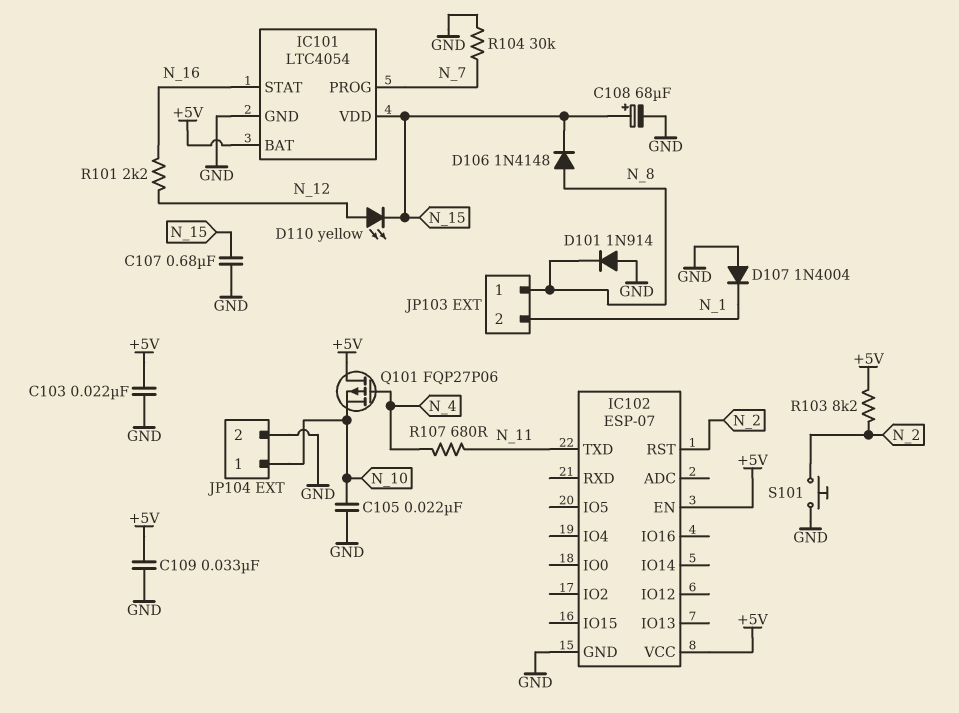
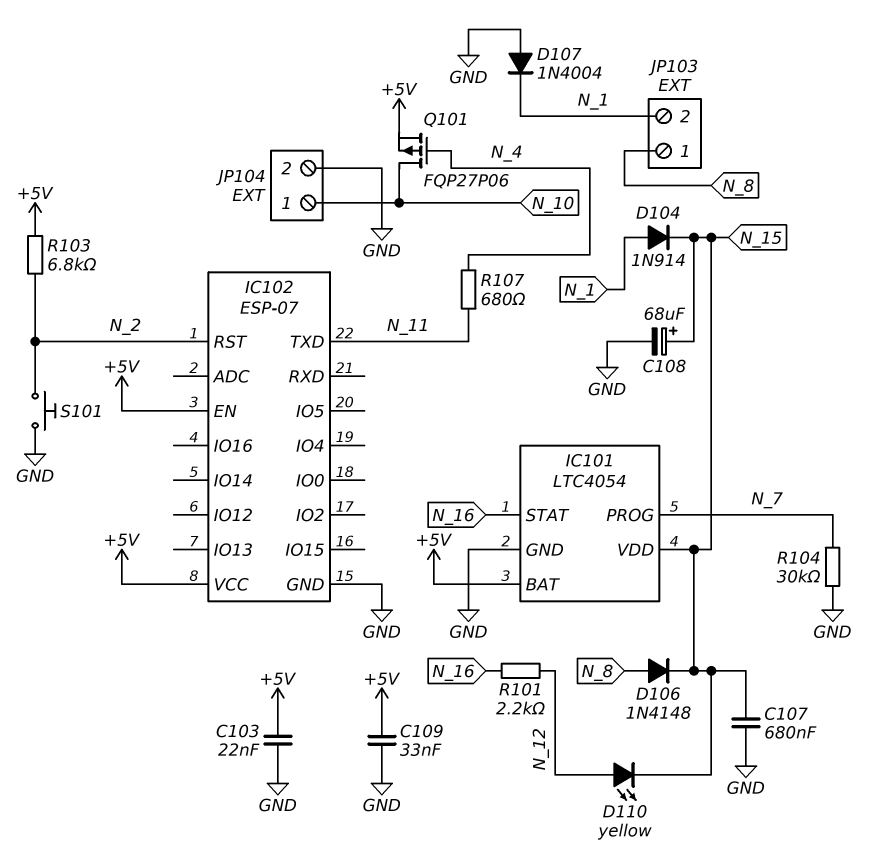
C105: 22nF (GND, N_10) -> none
D101: diode 1N914 (A GND, K N_8) -> none
D104: none -> diode 1N914 (A N_1, K N_15)
Q101: PMOS FQP27P06 (G N_4, D +5V, S N_10) -> PMOS FQP27P06 (G N_4, D N_10, S +5V)
R103: 8.2k (+5V, N_2) -> 6.8k (+5V, N_2)

